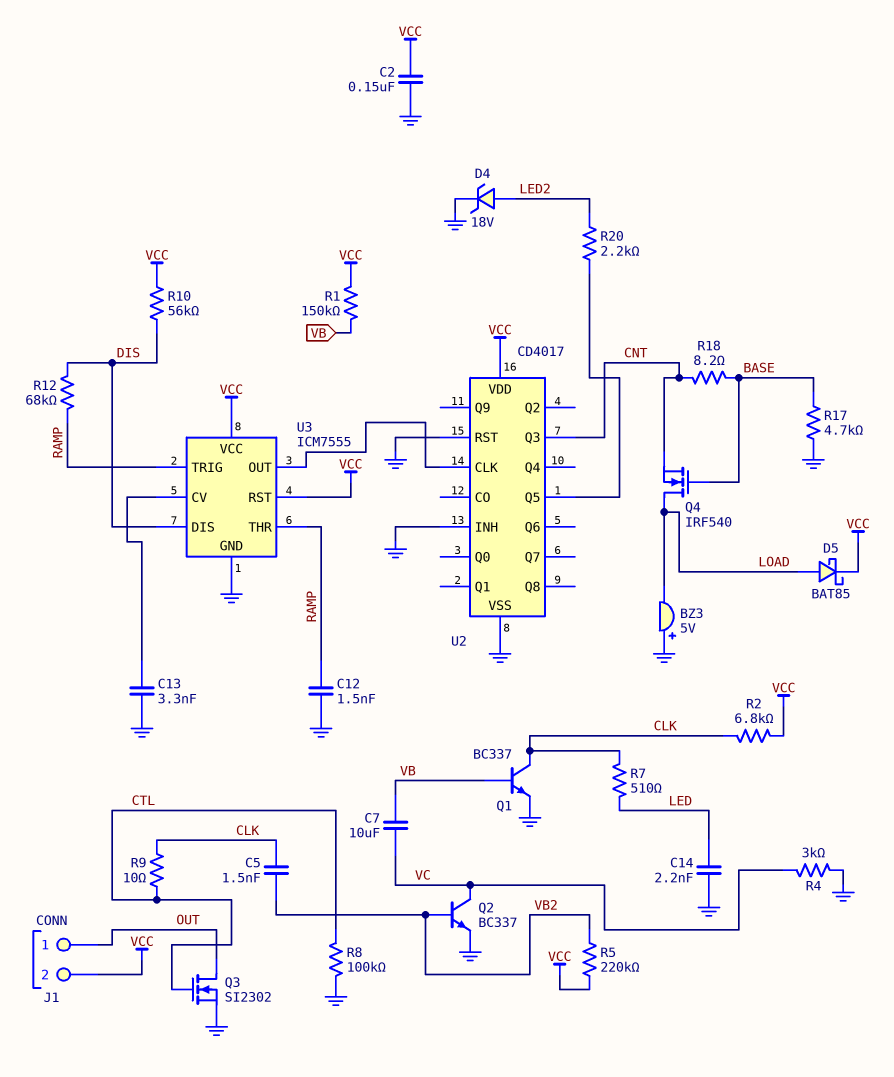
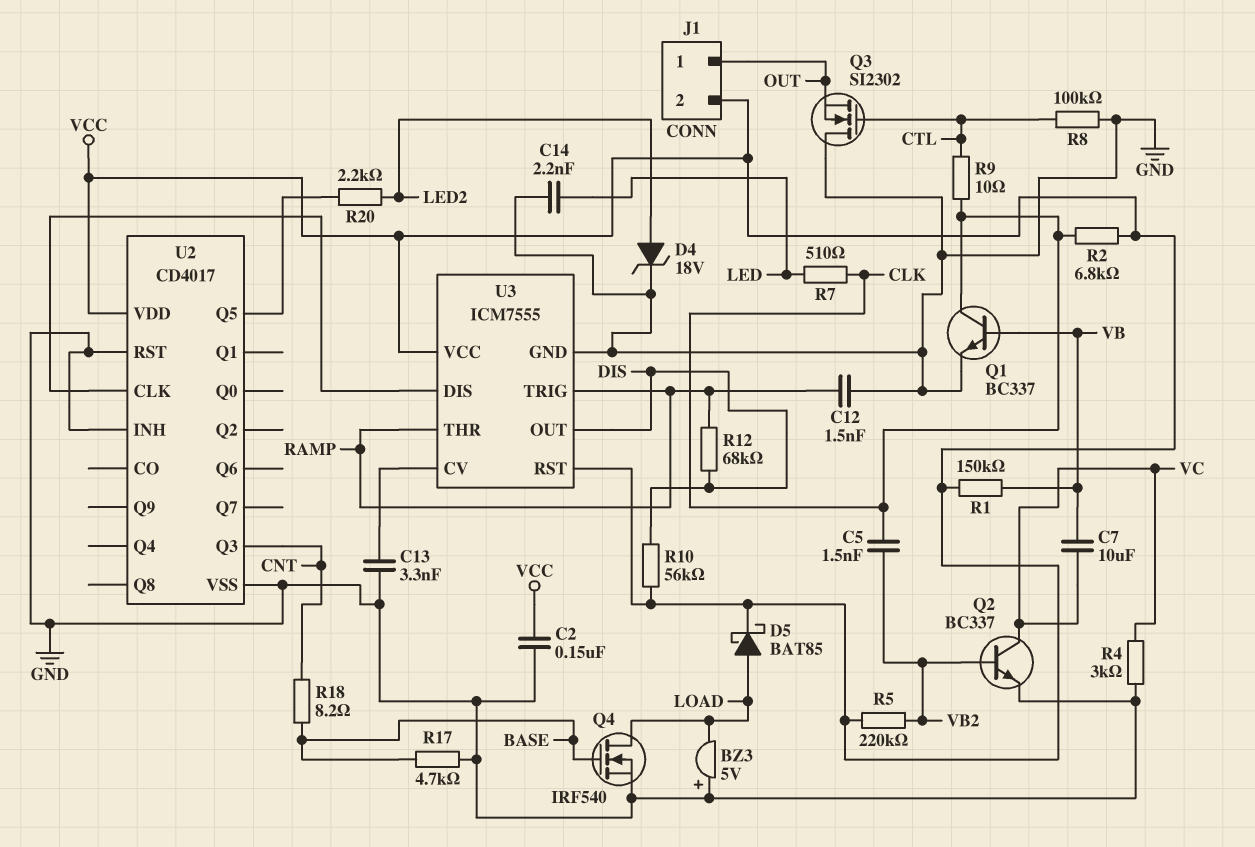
Q3: NMOS SI2302 (G CTL, D OUT, S GND) -> NMOS SI2302 (G CTL, D GND, S OUT)
Q4: NMOS IRF540 (G BASE, D LOAD, S CNT) -> NMOS IRF540 (G BASE, D LOAD, S GND)
U3 pin DIS: DIS -> U2/CLK
U3 pin OUT: U2/CLK -> DIS

